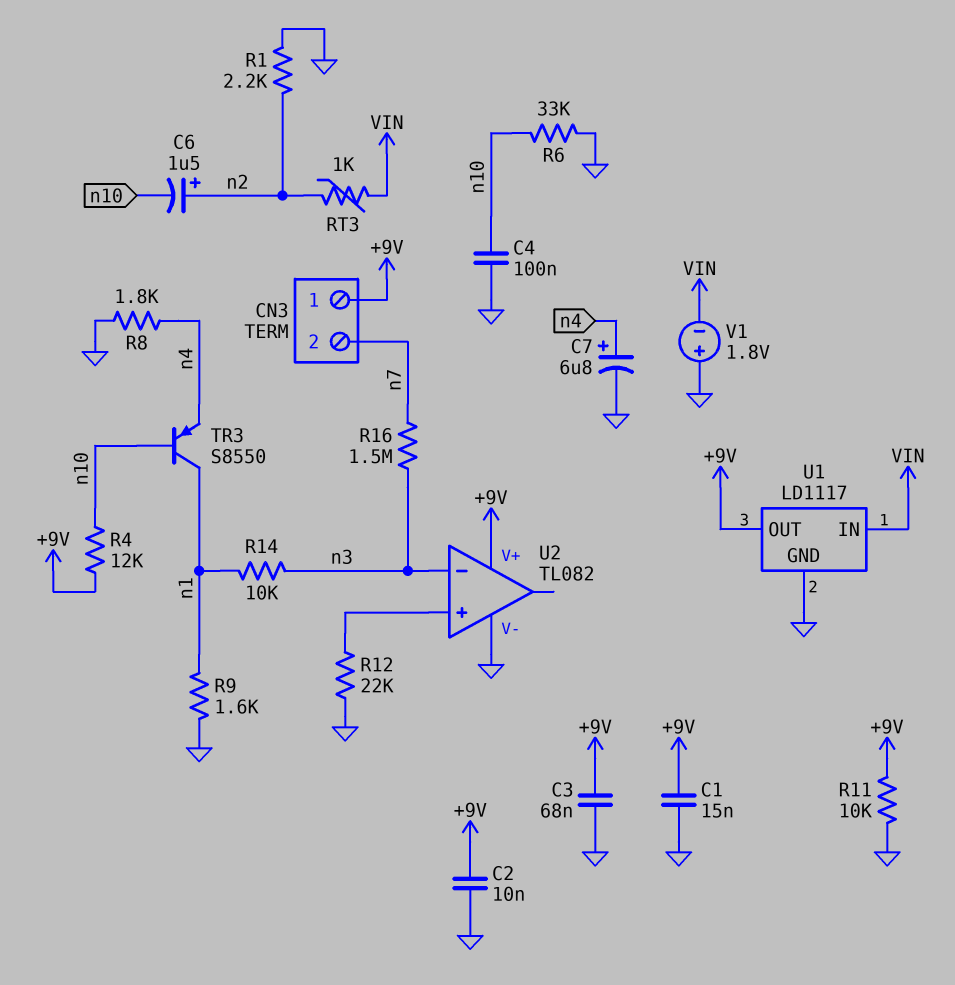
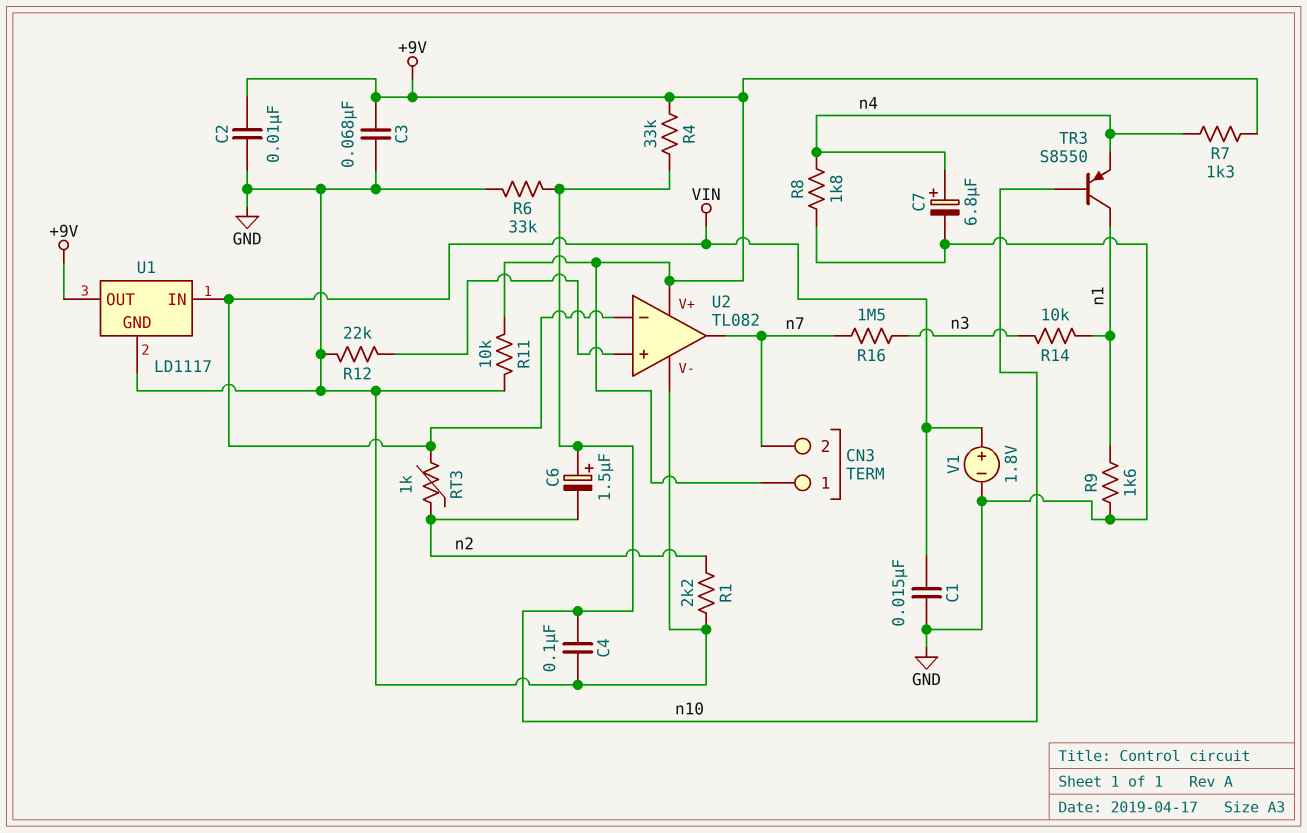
C1: 15nF (+9V, GND) -> 15nF (GND, VIN)
C6: 1.5uF (plus n2, minus n10) -> 1.5uF (plus n10, minus n2)
R4: 12k (+9V, n10) -> 33k (+9V, n10)
R7: none -> 1.3k (+9V, n4)
U2 pin in-: n3 -> VIN
U2 pin out: none -> n7
V1: 1.8V (plus GND, minus VIN) -> 1.8V (plus VIN, minus GND)

